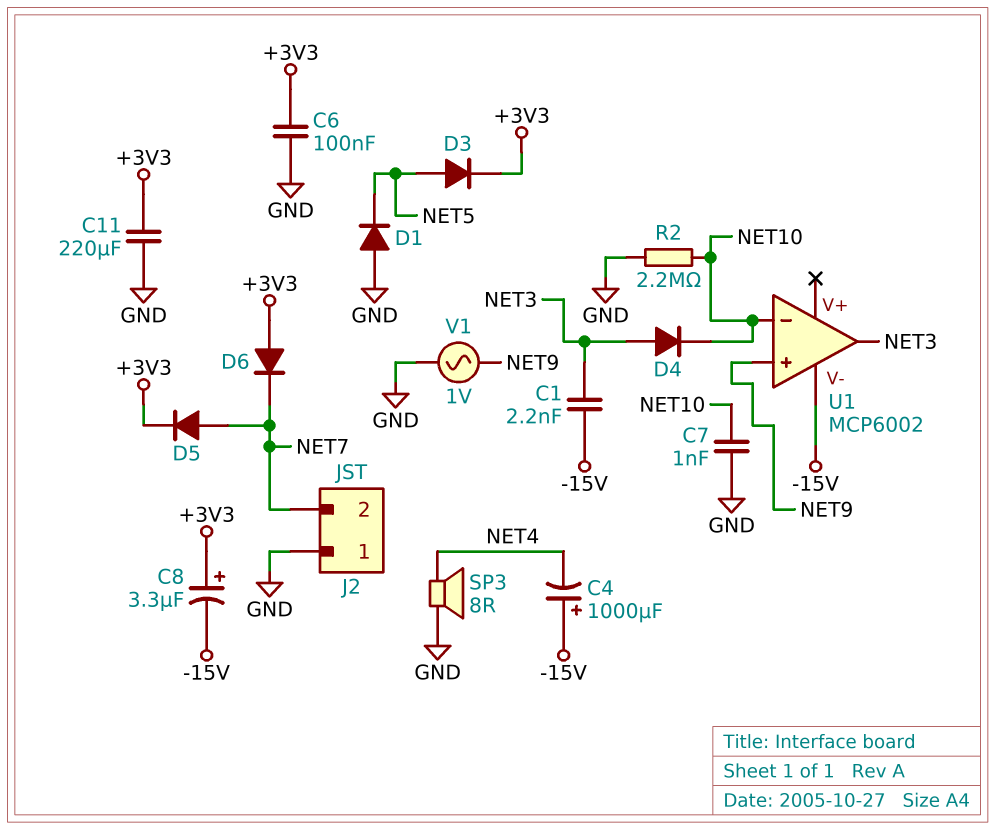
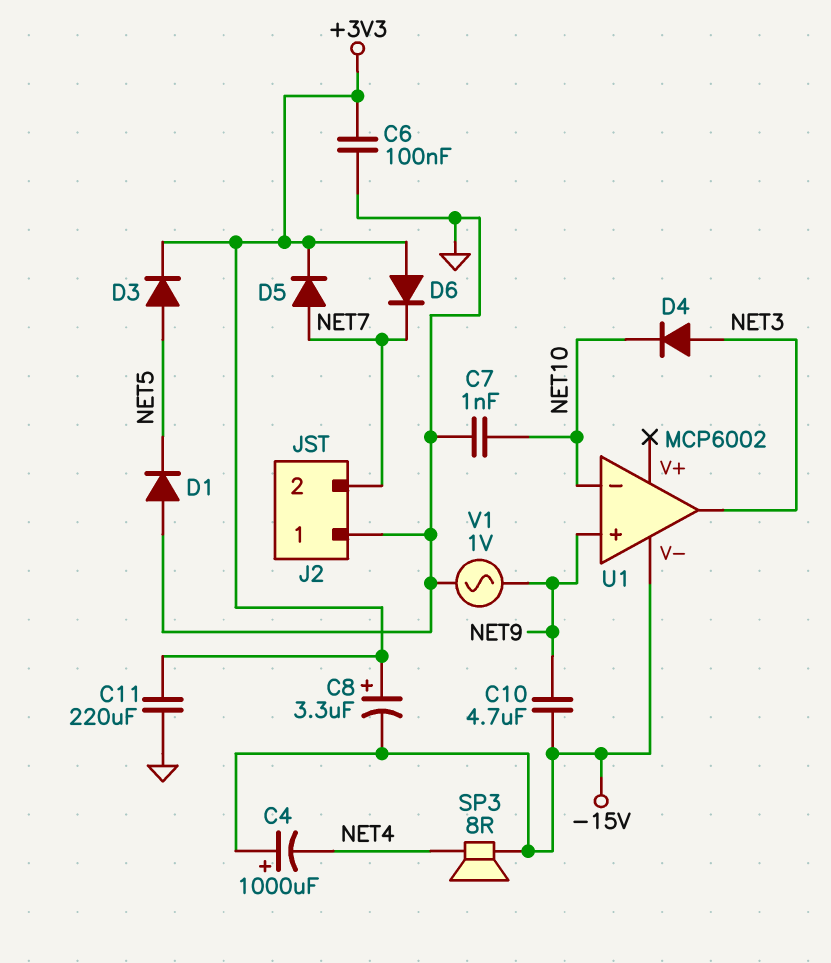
C1: 2.2nF (-15V, NET3) -> none
C10: none -> 4.7uF (-15V, NET9)
R2: 2.2M (GND, NET10) -> none
SP3: speaker 8R (GND, NET4) -> speaker 8R (-15V, NET4)

